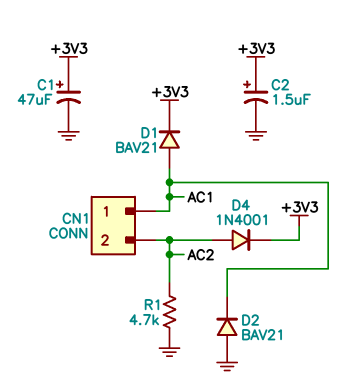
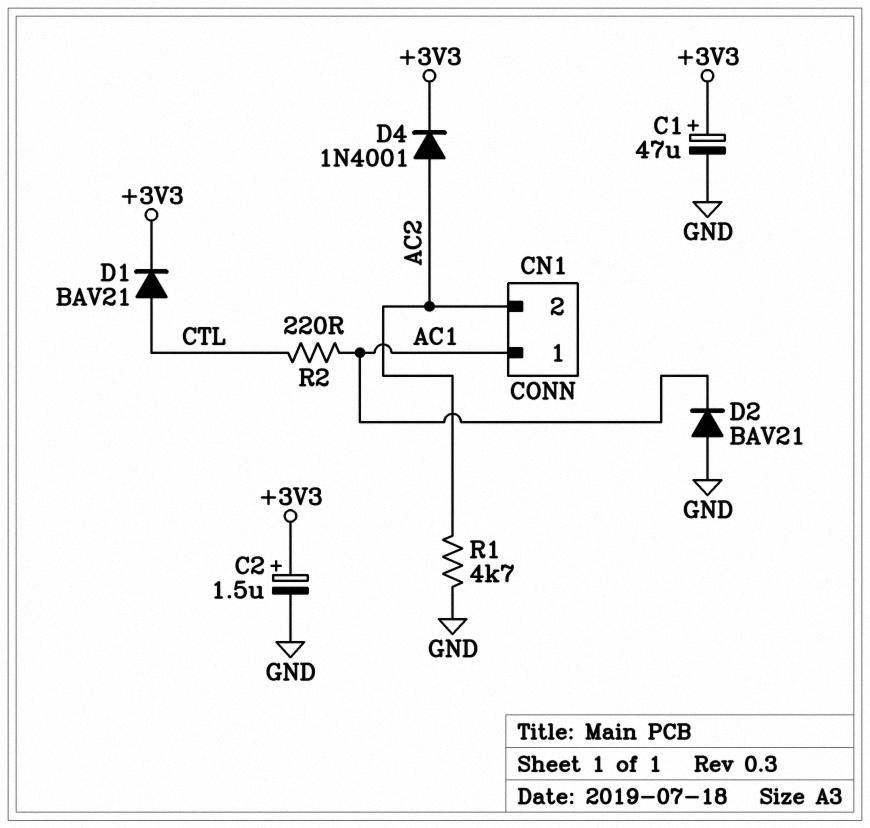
D1: diode BAV21 (A AC1, K +3V3) -> diode BAV21 (A CTL, K +3V3)
R2: none -> 220 (AC1, CTL)

